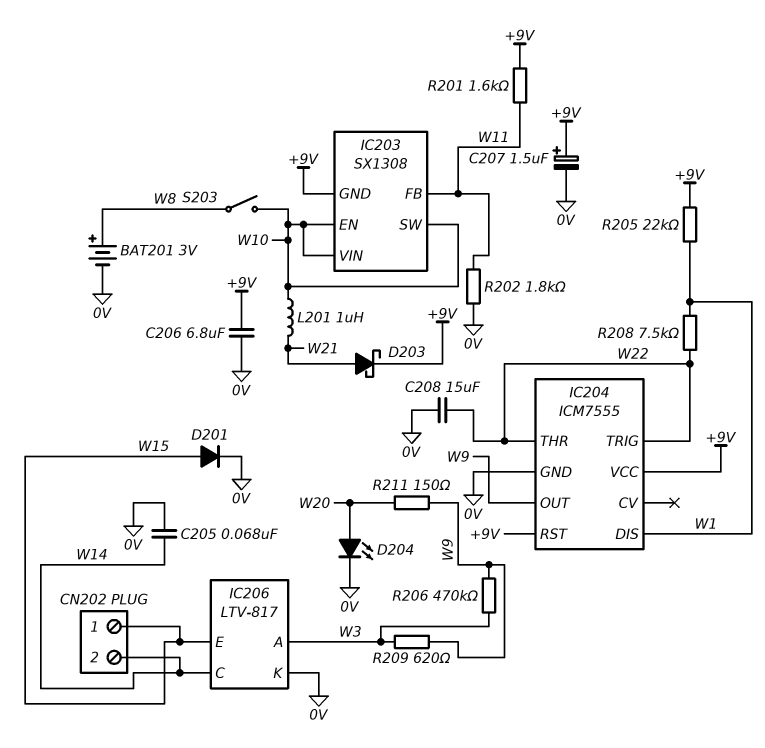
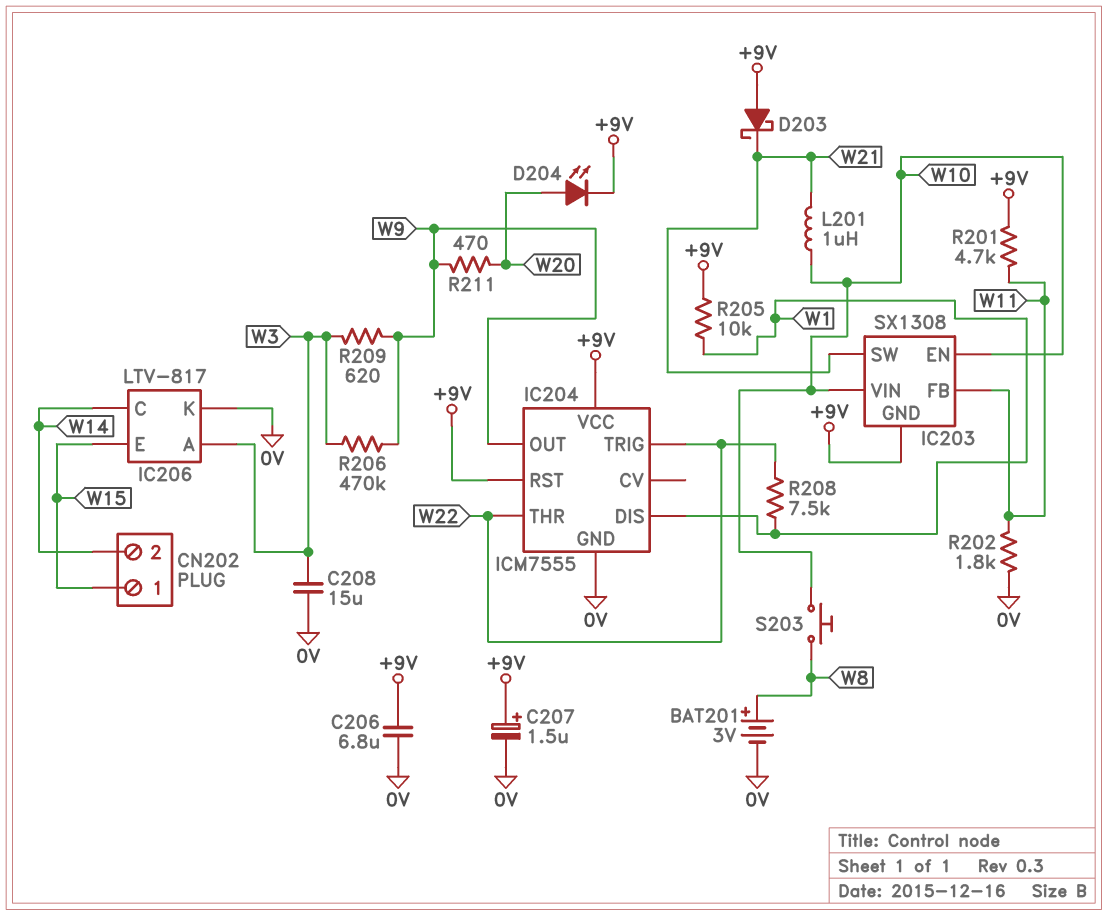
C205: 68nF (0V, W14) -> none
C208: 15uF (0V, W22) -> 15uF (0V, W3)
D201: diode (A W15, K 0V) -> none
D203: schottky (A W21, K +9V) -> schottky (A +9V, K W21)
D204: LED (A W20, K 0V) -> LED (A W20, K +9V)
IC203 pin SW: W10 -> W21
R201: 1.6k (+9V, W11) -> 4.7k (+9V, W11)
R205: 22k (+9V, W1) -> 10k (+9V, W1)
R211: 150 (W9, W20) -> 470 (W9, W20)
S203: switch (W8, W10) -> button (W8, W10)

